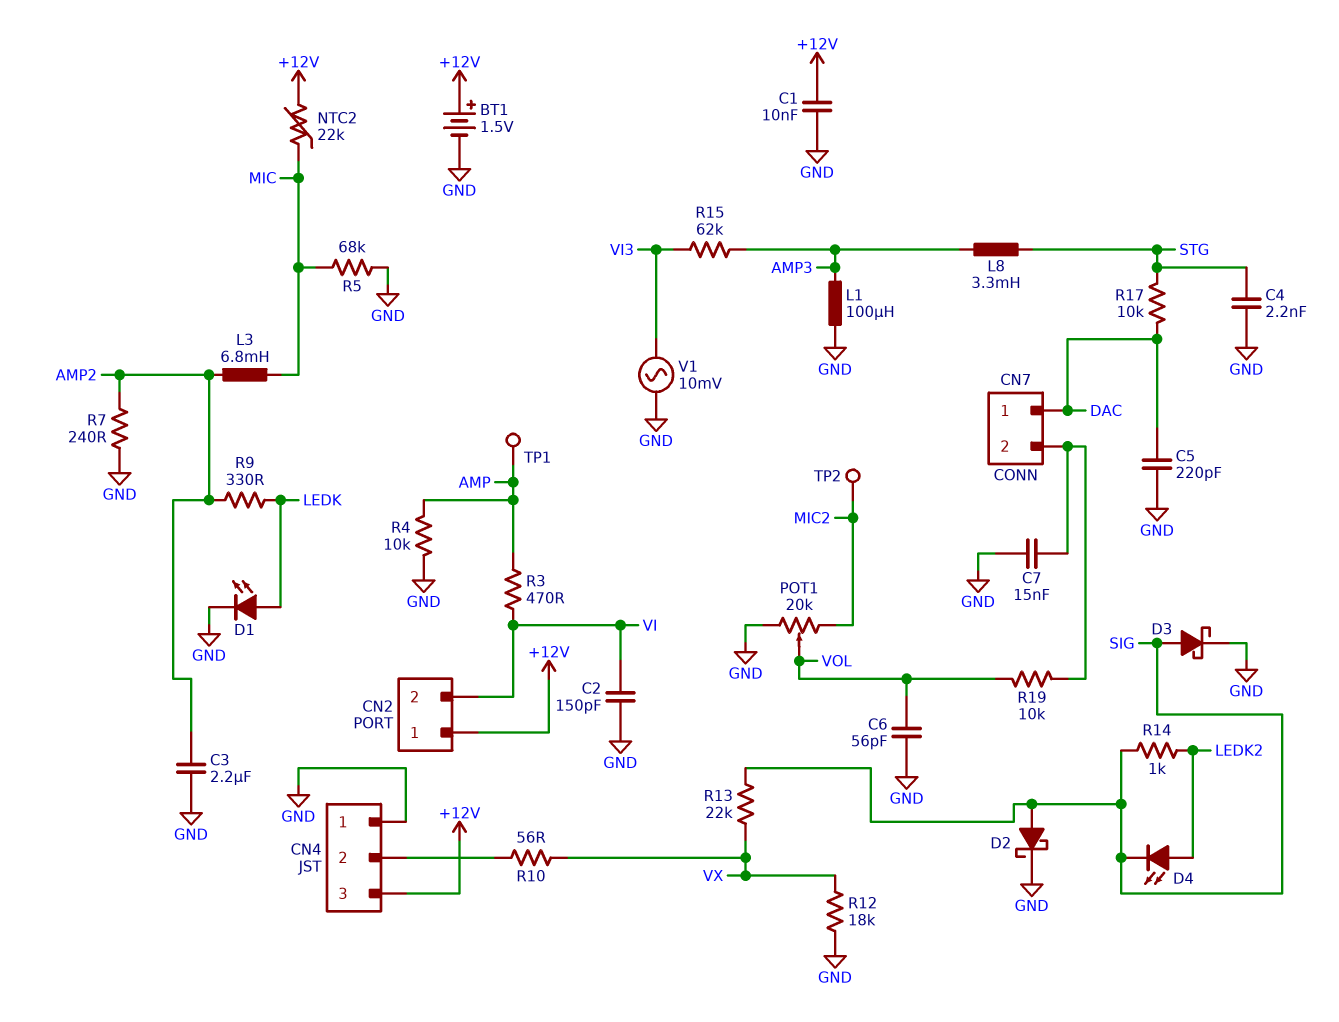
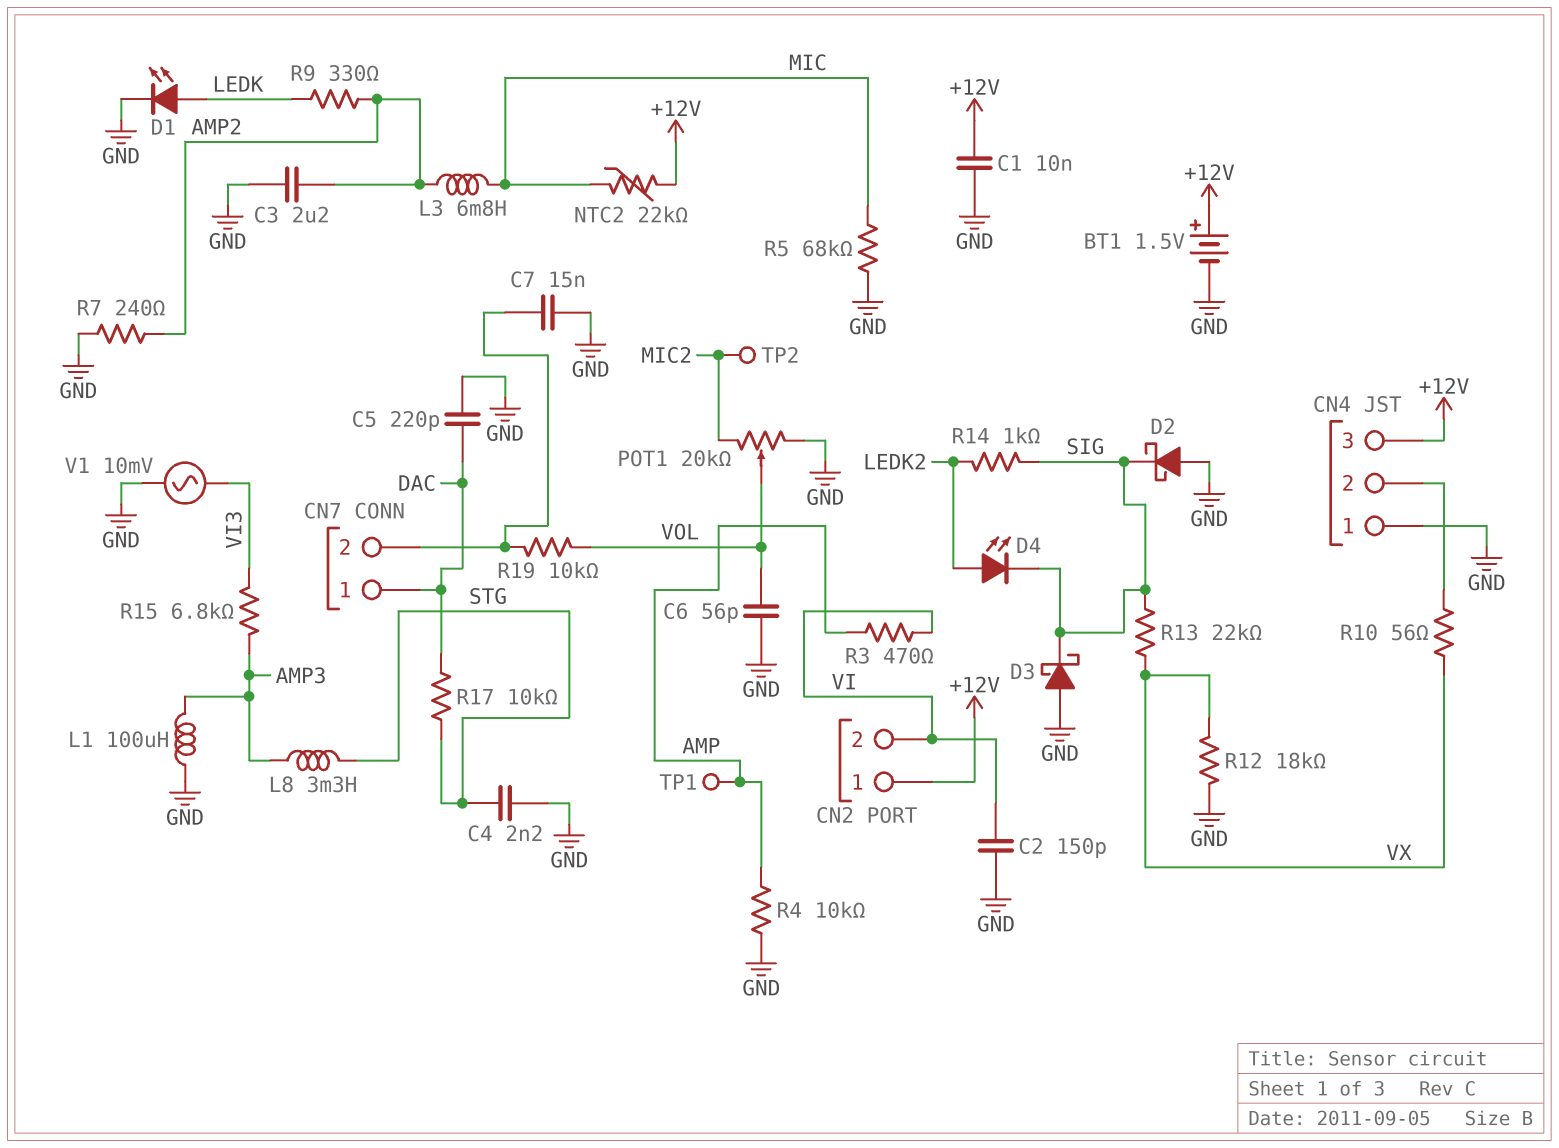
D2: schottky (A SIG, K GND) -> schottky (A GND, K SIG)
D3: schottky (A SIG, K GND) -> schottky (A GND, K SIG)
R15: 62k (AMP3, VI3) -> 6.8k (AMP3, VI3)

